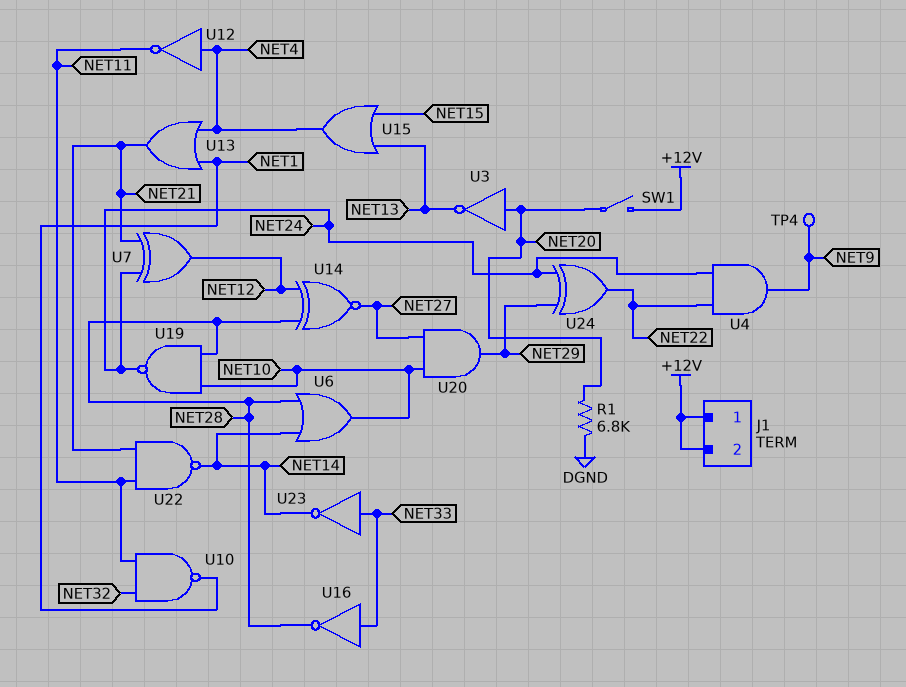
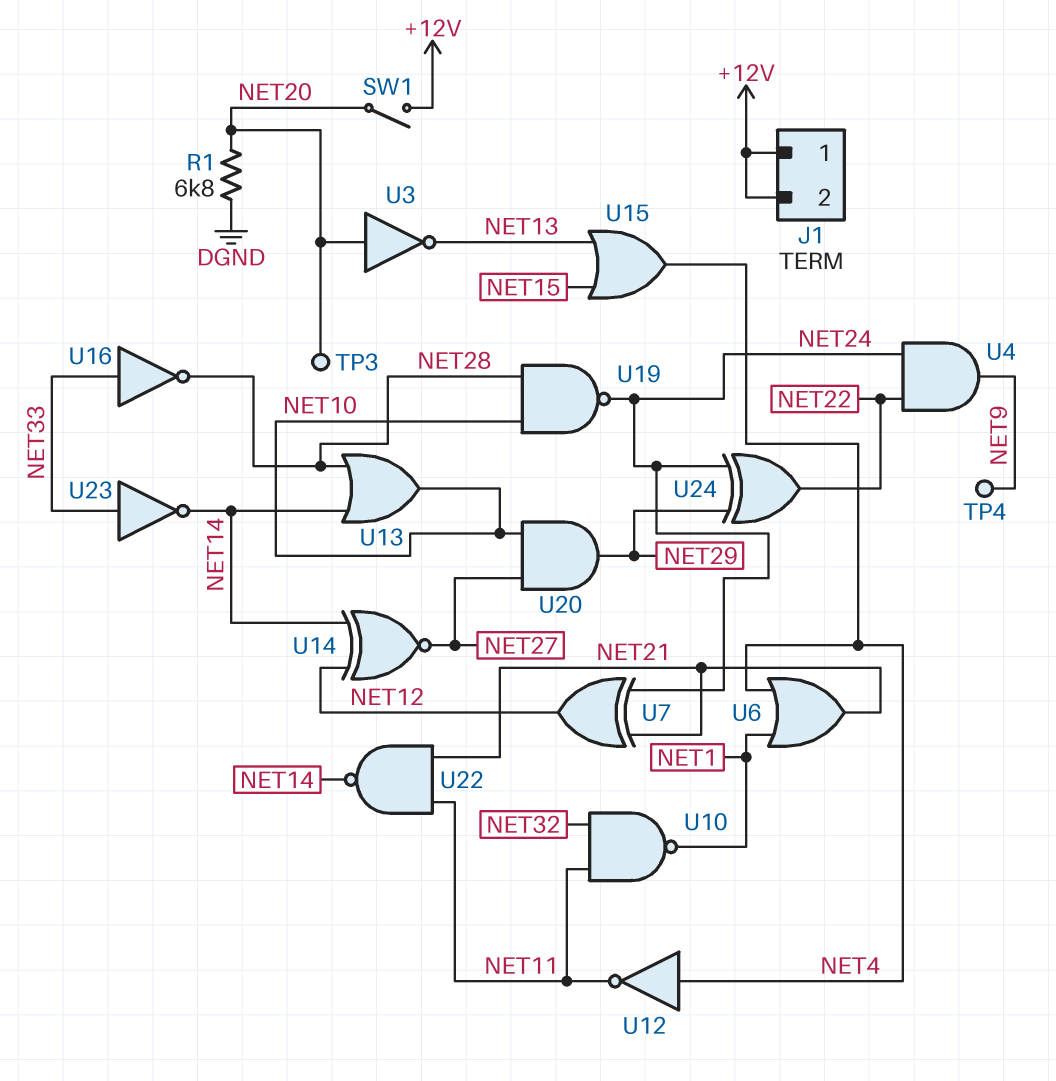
TP3: none -> test point (NET20)
U6: OR (in NET14, in NET28, out NET10) -> OR (in NET1, in NET4, out NET21)
U13: OR (in NET1, in NET4, out NET21) -> OR (in NET14, in NET28, out NET10)
U14: XNOR (in NET12, in NET28, out NET27) -> XNOR (in NET12, in NET14, out NET27)

